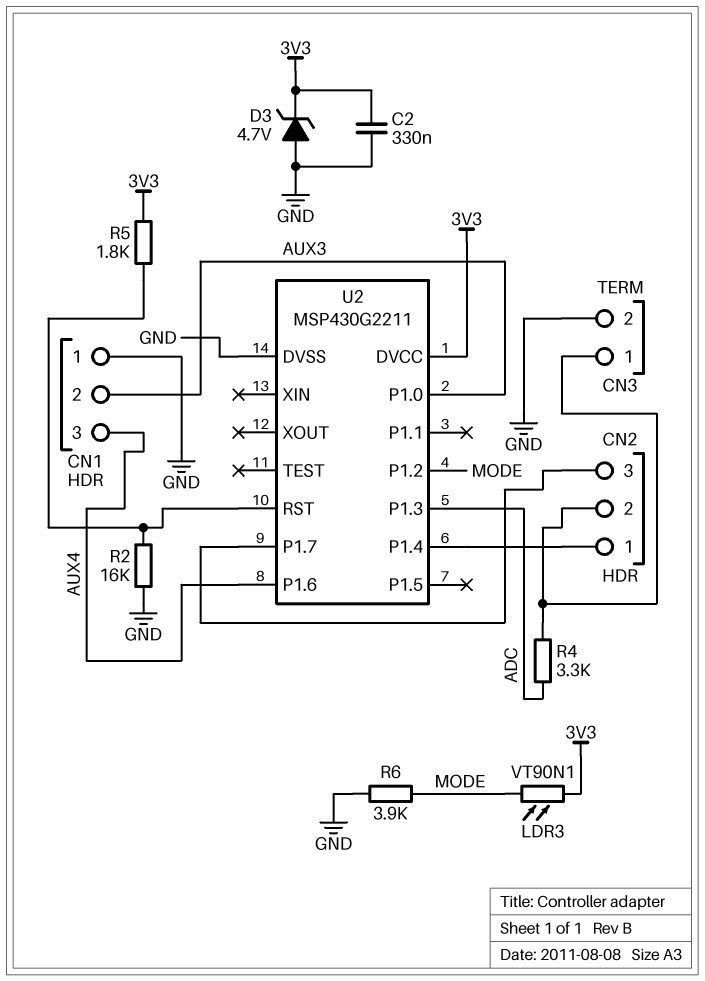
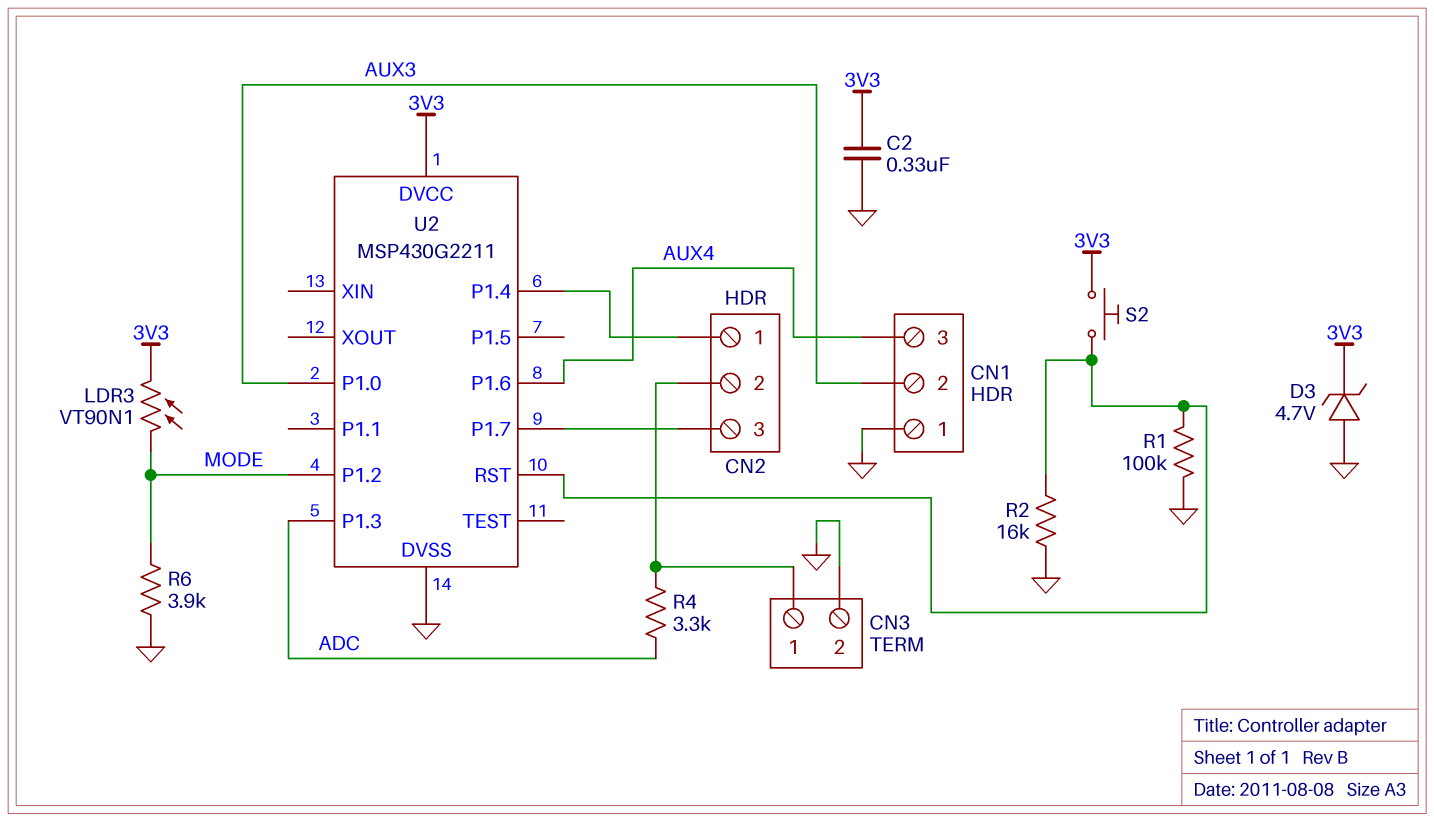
R1: none -> 100k (GND, U2/RST)
R5: 1.8k (3V3, U2/RST) -> none
S2: none -> button (3V3, U2/RST)

